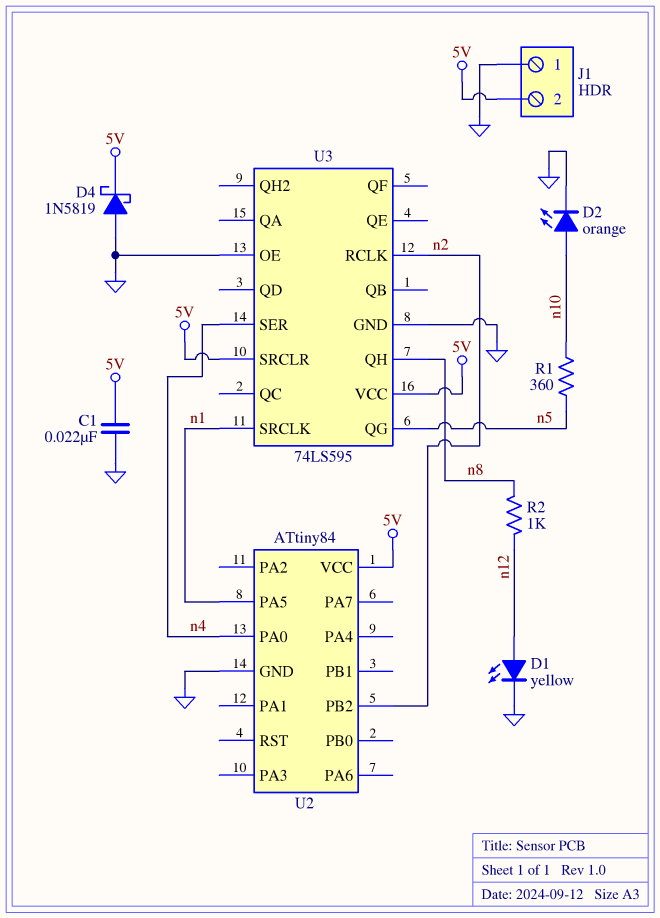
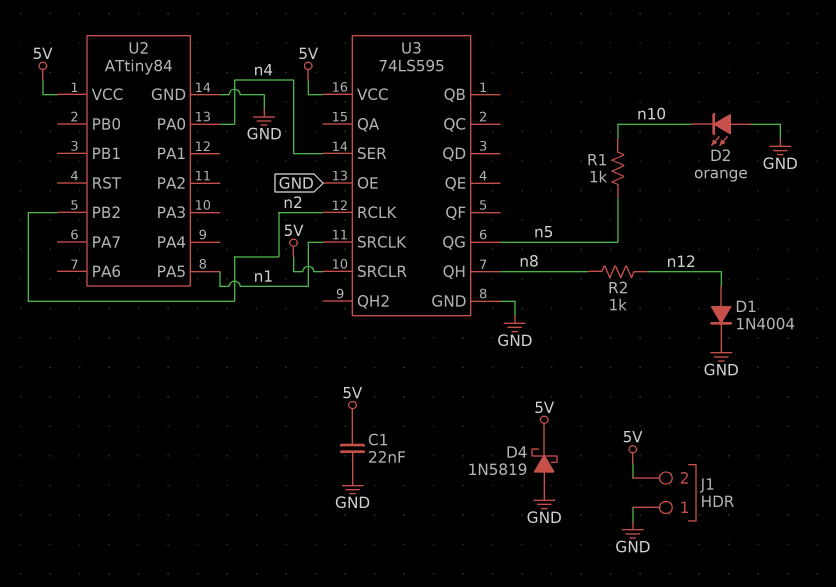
D1: LED yellow (A n12, K GND) -> diode 1N4004 (A n12, K GND)
D2: LED orange (A n10, K GND) -> LED orange (A GND, K n10)
R1: 360 (n5, n10) -> 1k (n5, n10)

